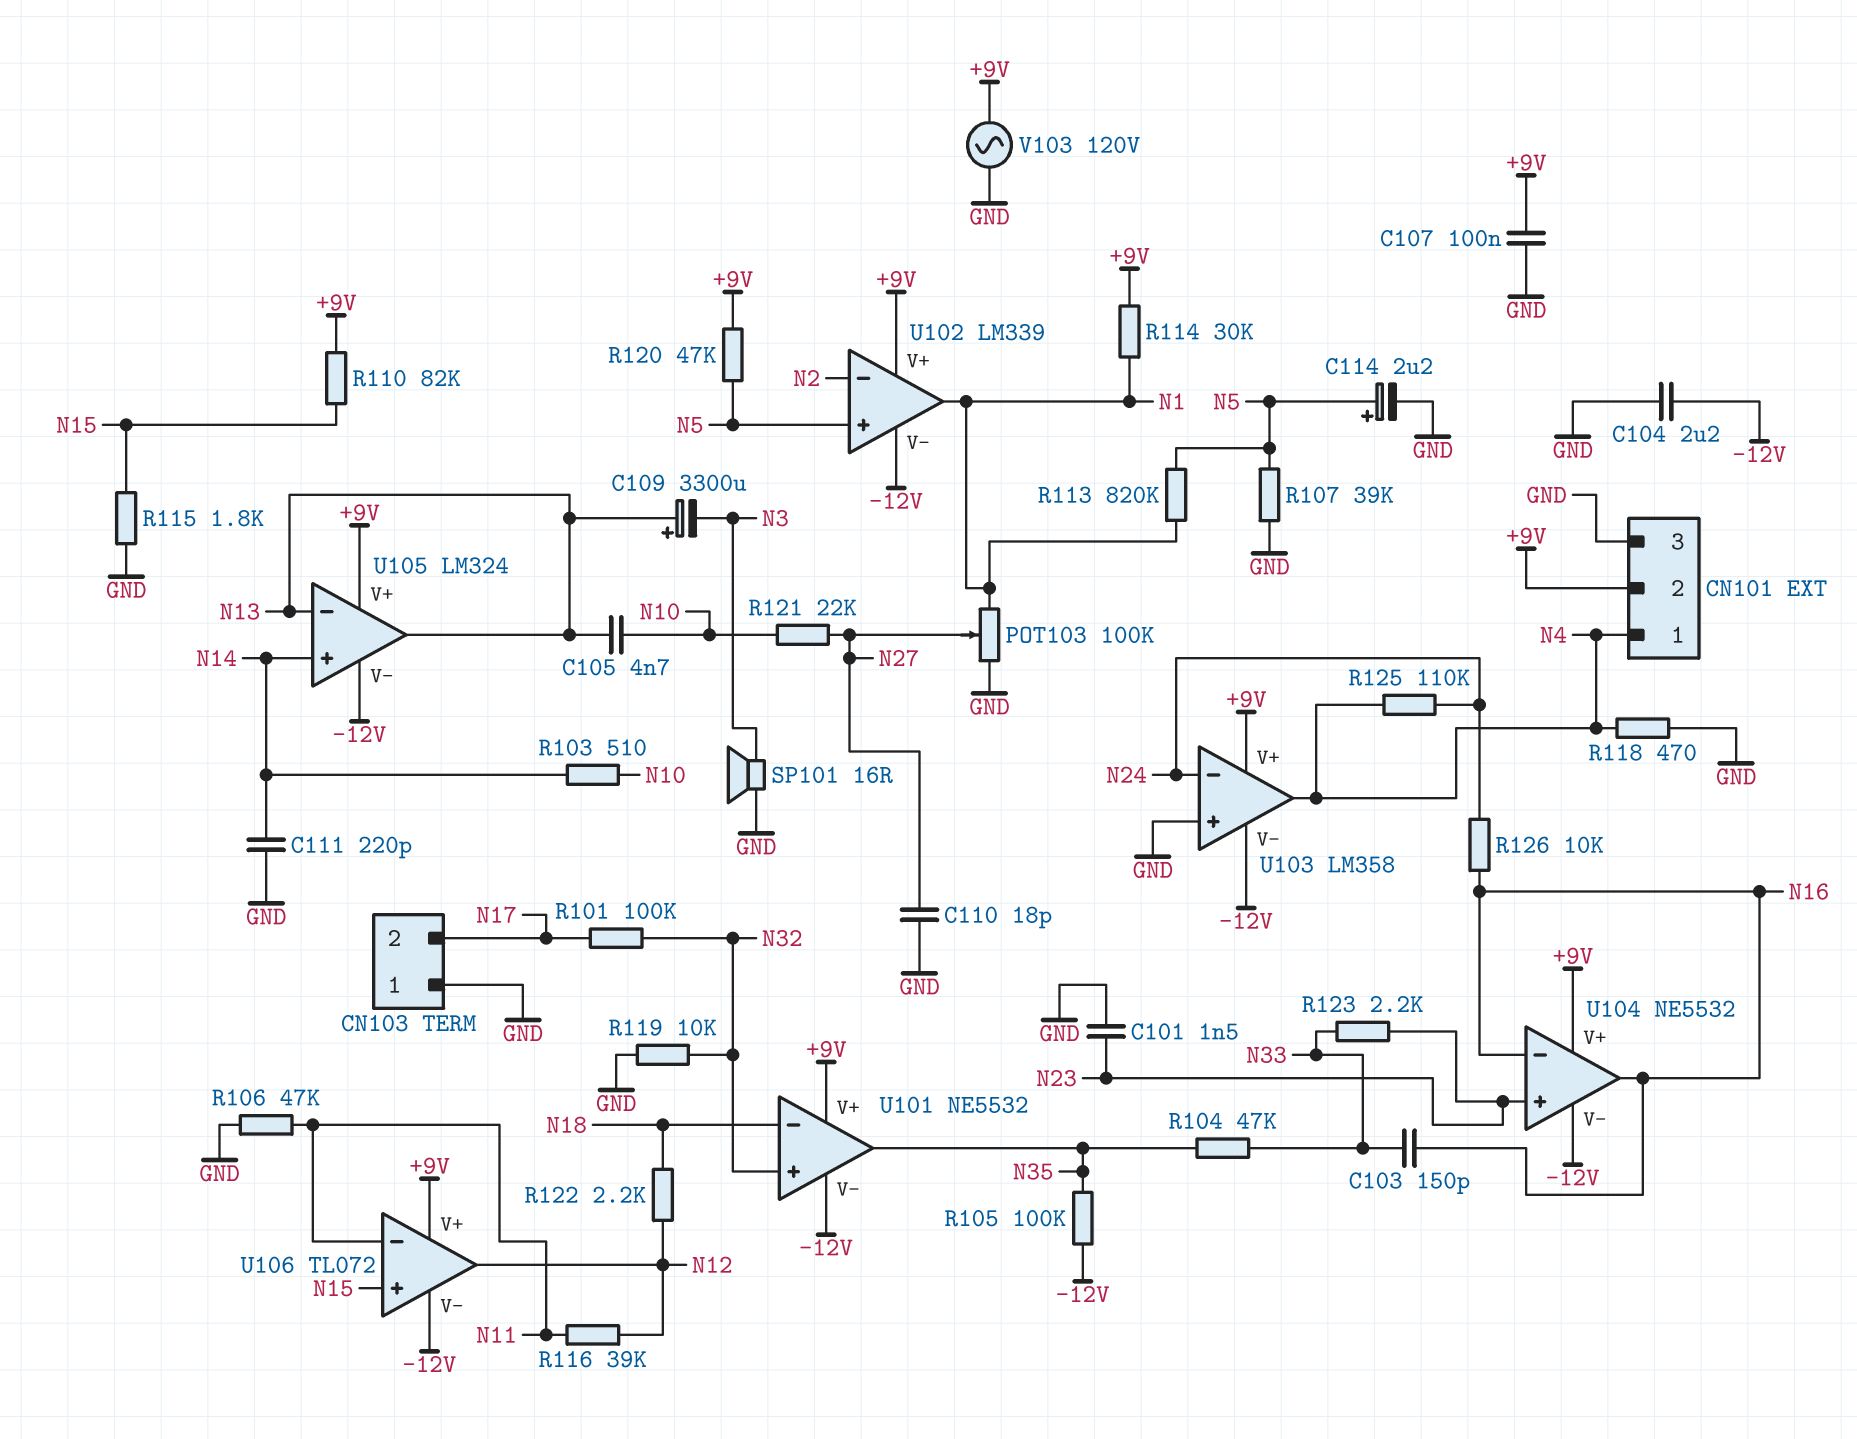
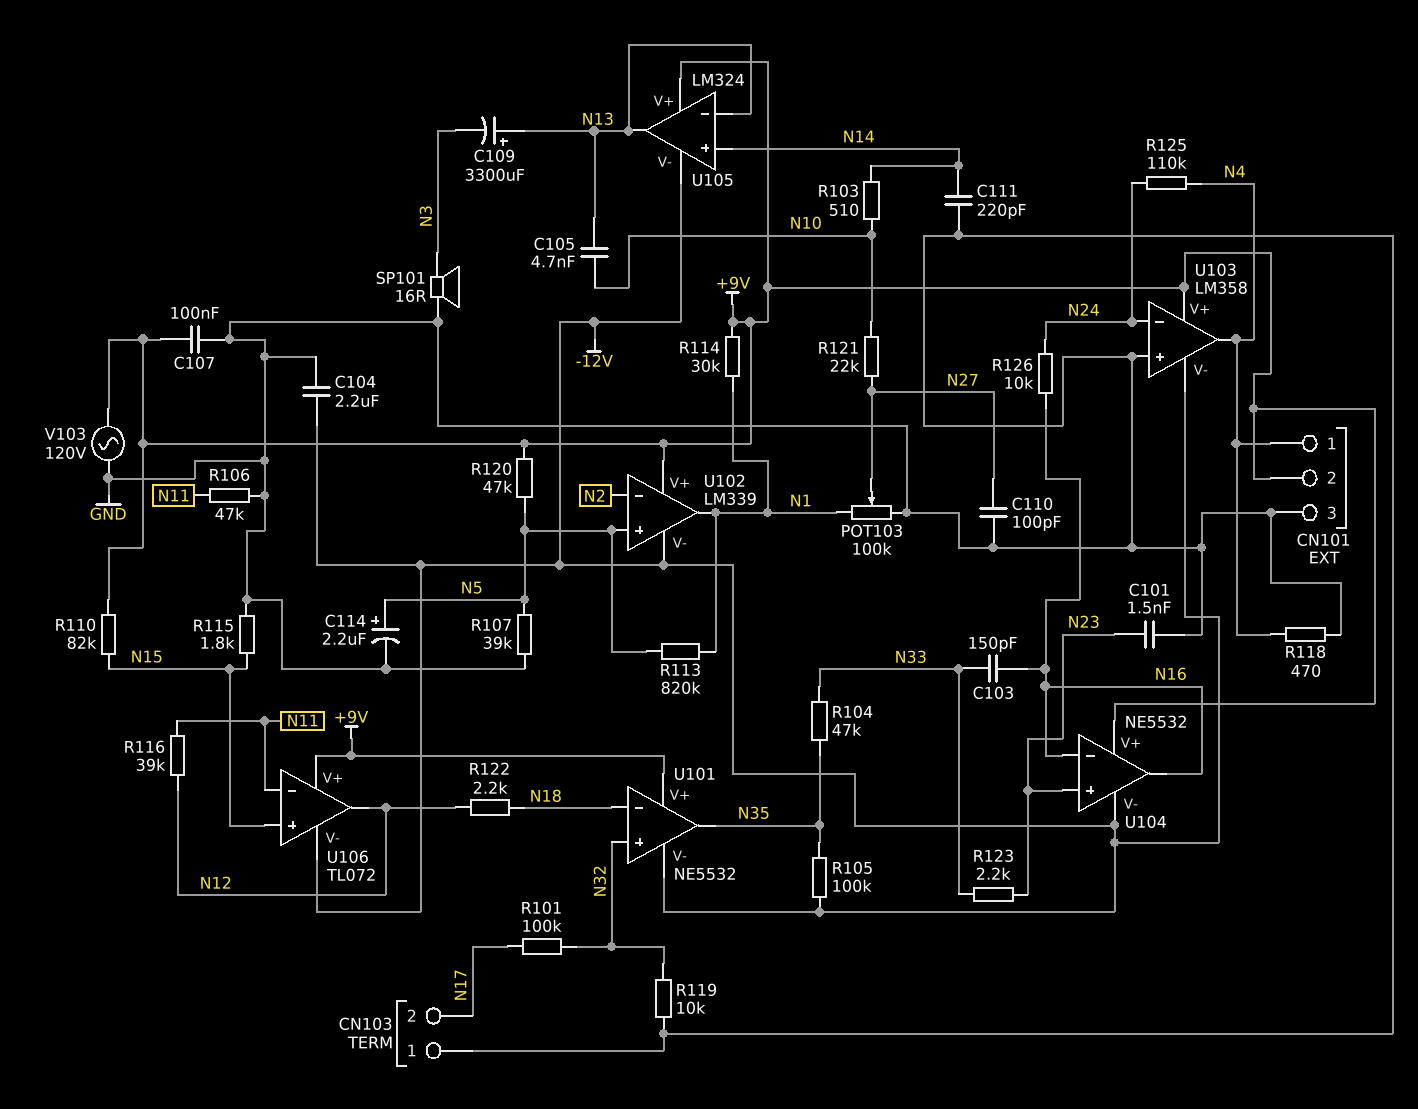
C110: 18pF (GND, N27) -> 100pF (GND, N27)

